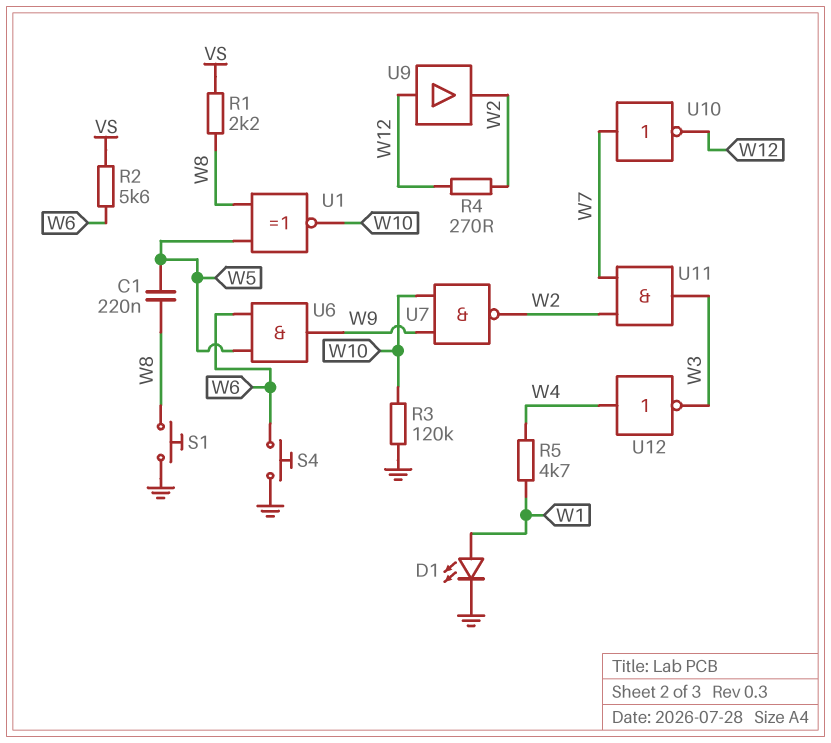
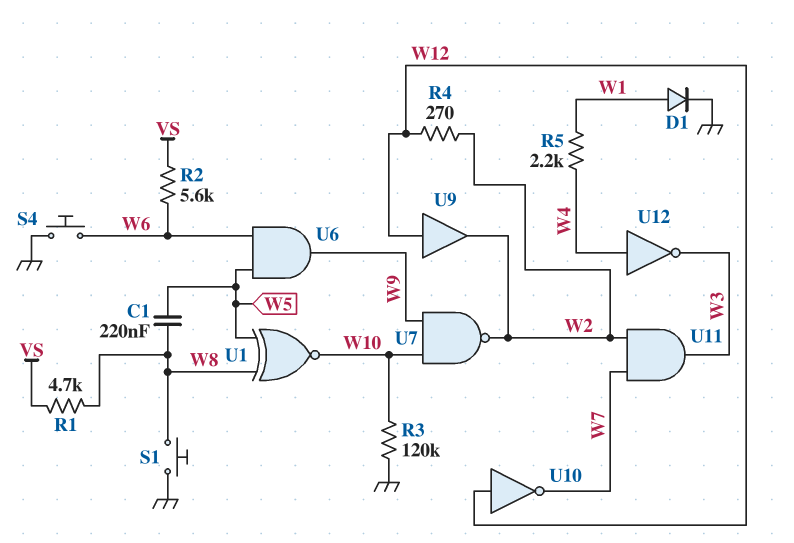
D1: LED (A W1, K GND) -> diode (A W1, K GND)
R1: 2.2k (VS, W8) -> 4.7k (VS, W8)
R5: 4.7k (W1, W4) -> 2.2k (W1, W4)
U10: NOT (in W7, out W12) -> NOT (in W12, out W7)

